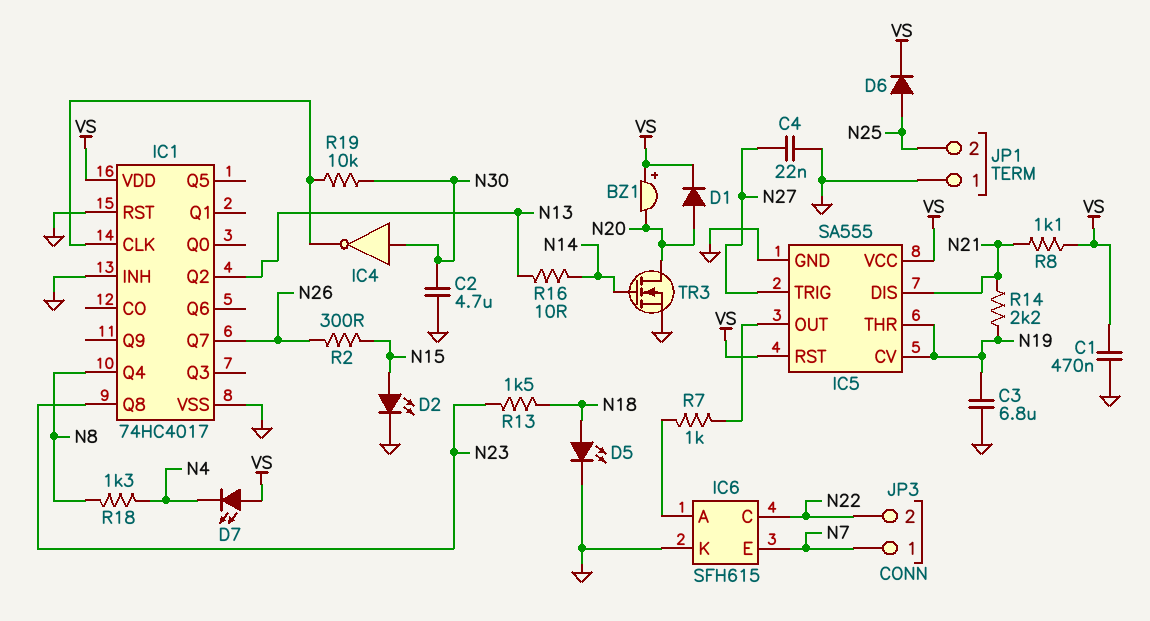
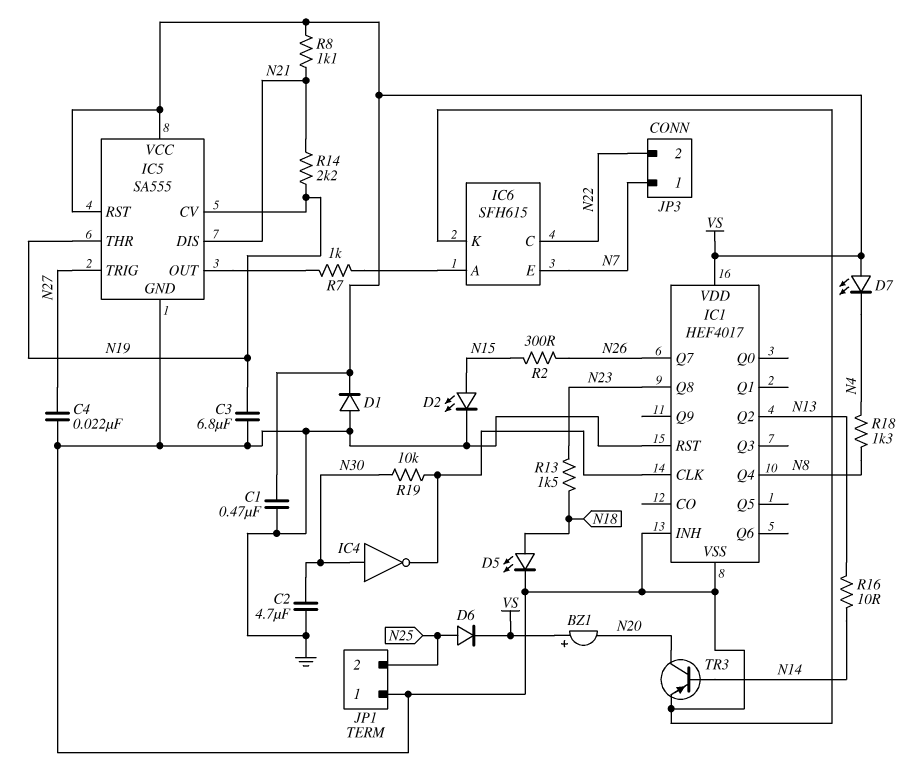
D1: diode (A N20, K VS) -> diode (A GND, K VS)
IC1: 74HC4017 -> HEF4017
TR3: NMOS (G N14, D N20, S GND) -> PNP (B N14, C N20, E GND)

